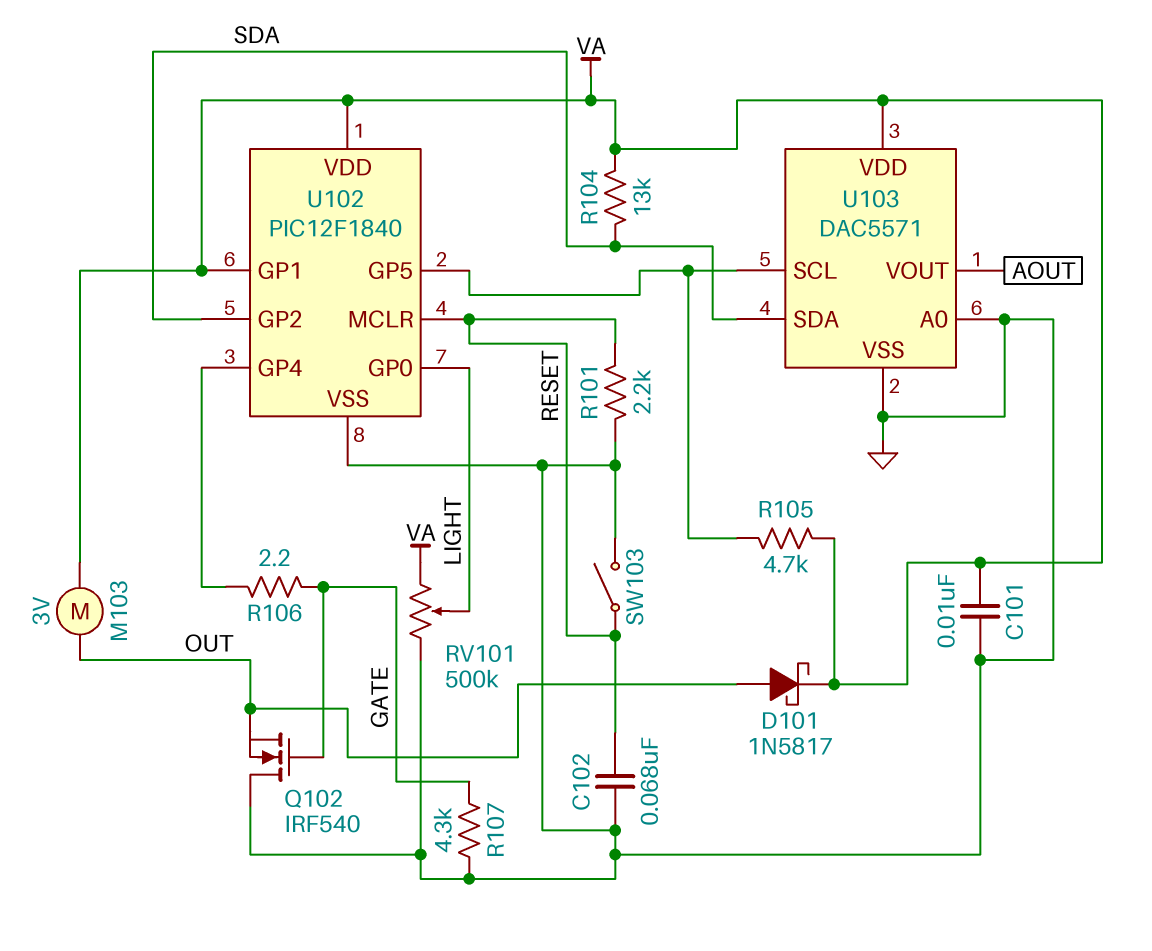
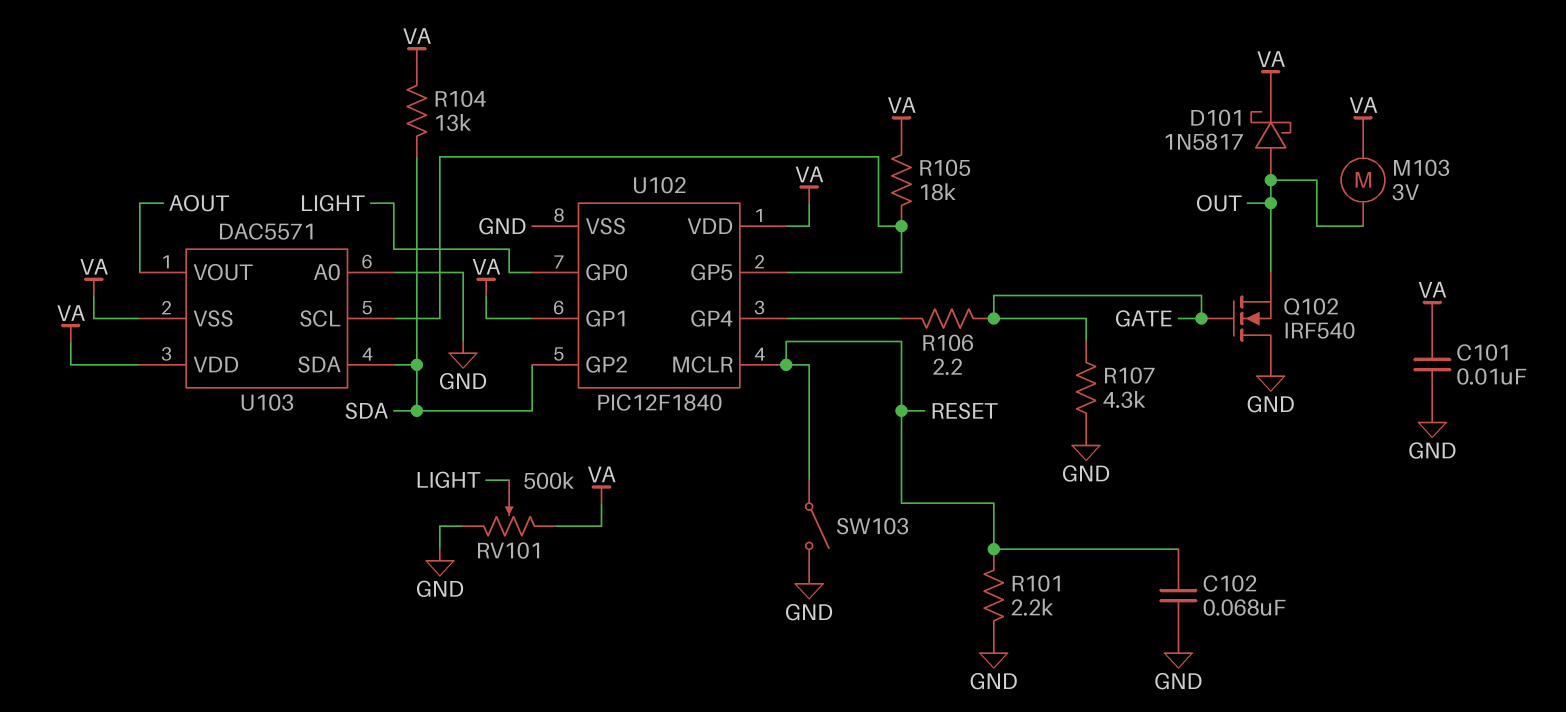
R105: 4.7k (U102/GP5, VA) -> 18k (U102/GP5, VA)
U103 pin VSS: GND -> VA

